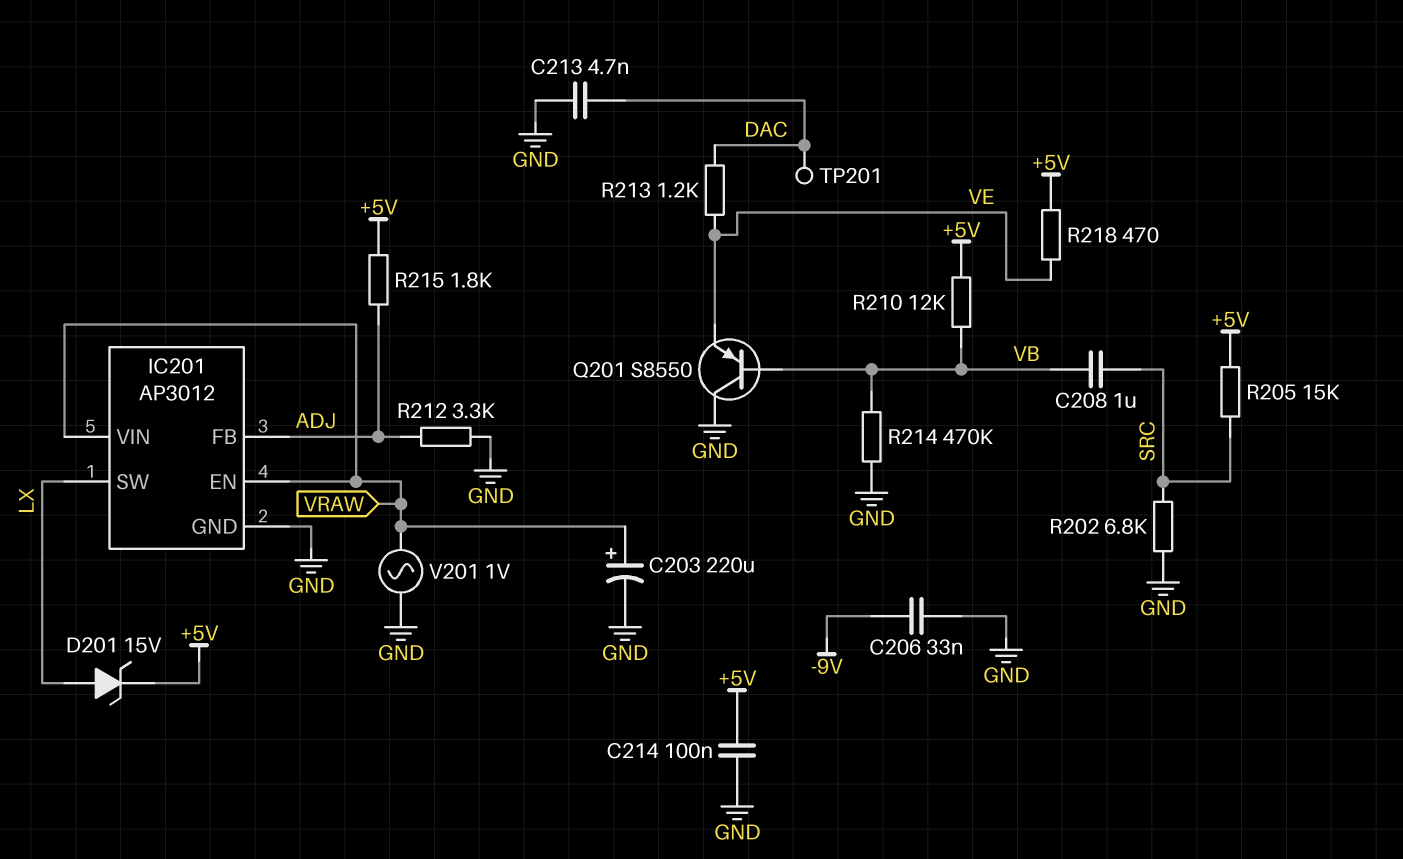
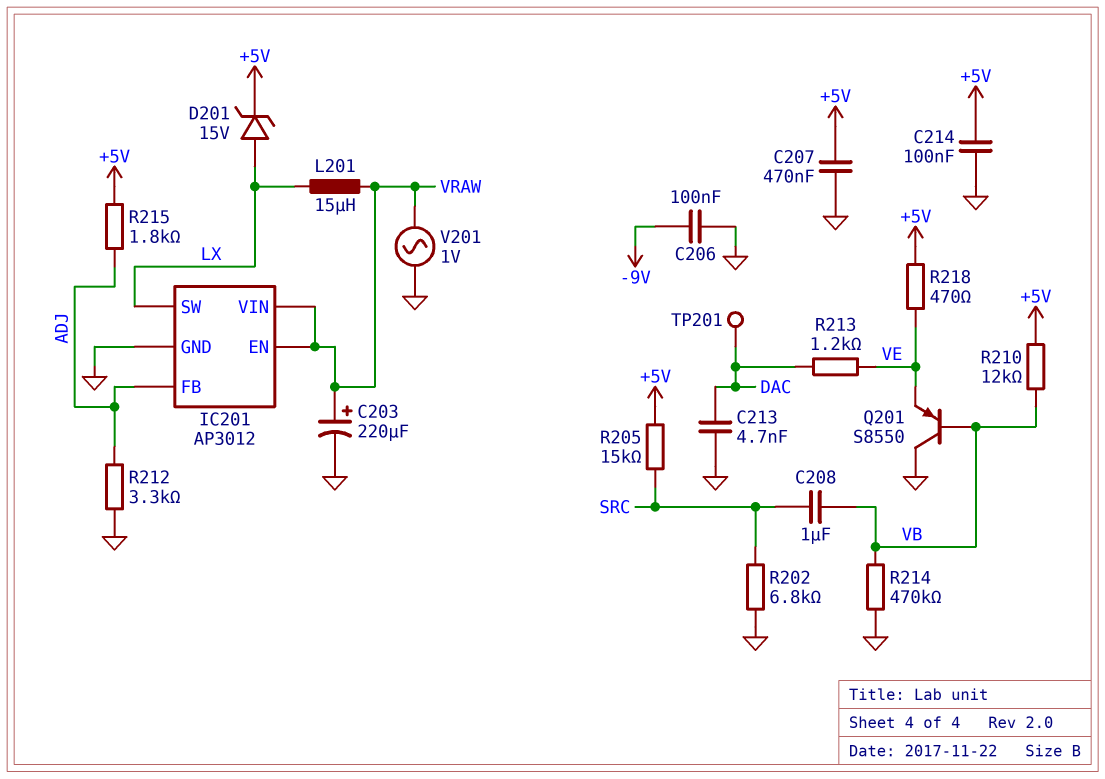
C206: 33nF (-9V, GND) -> 100nF (-9V, GND)
C207: none -> 470nF (+5V, GND)
L201: none -> 15uH (LX, VRAW)

